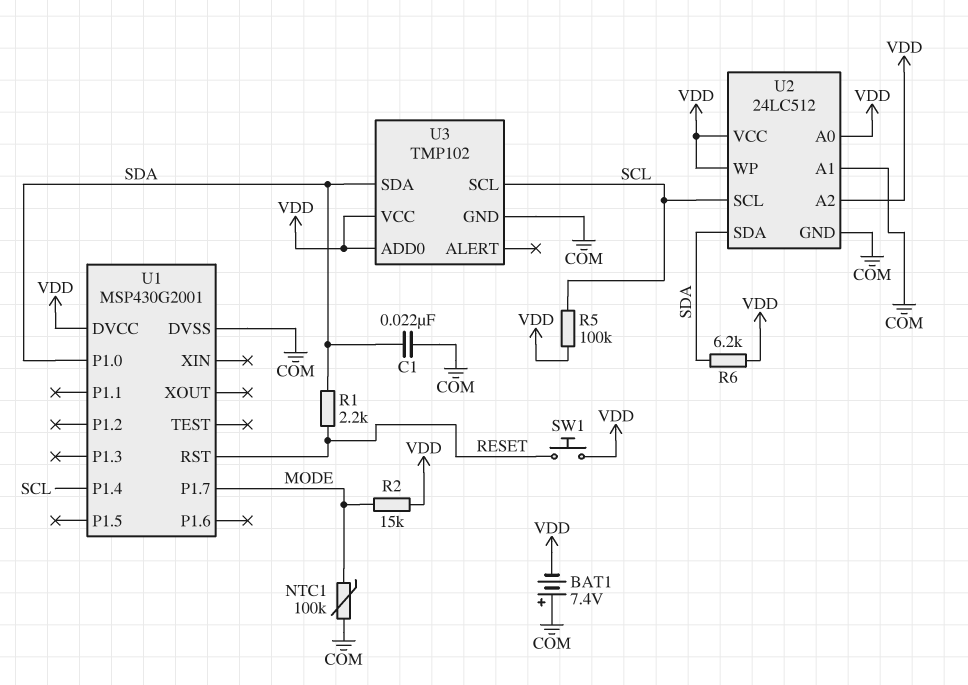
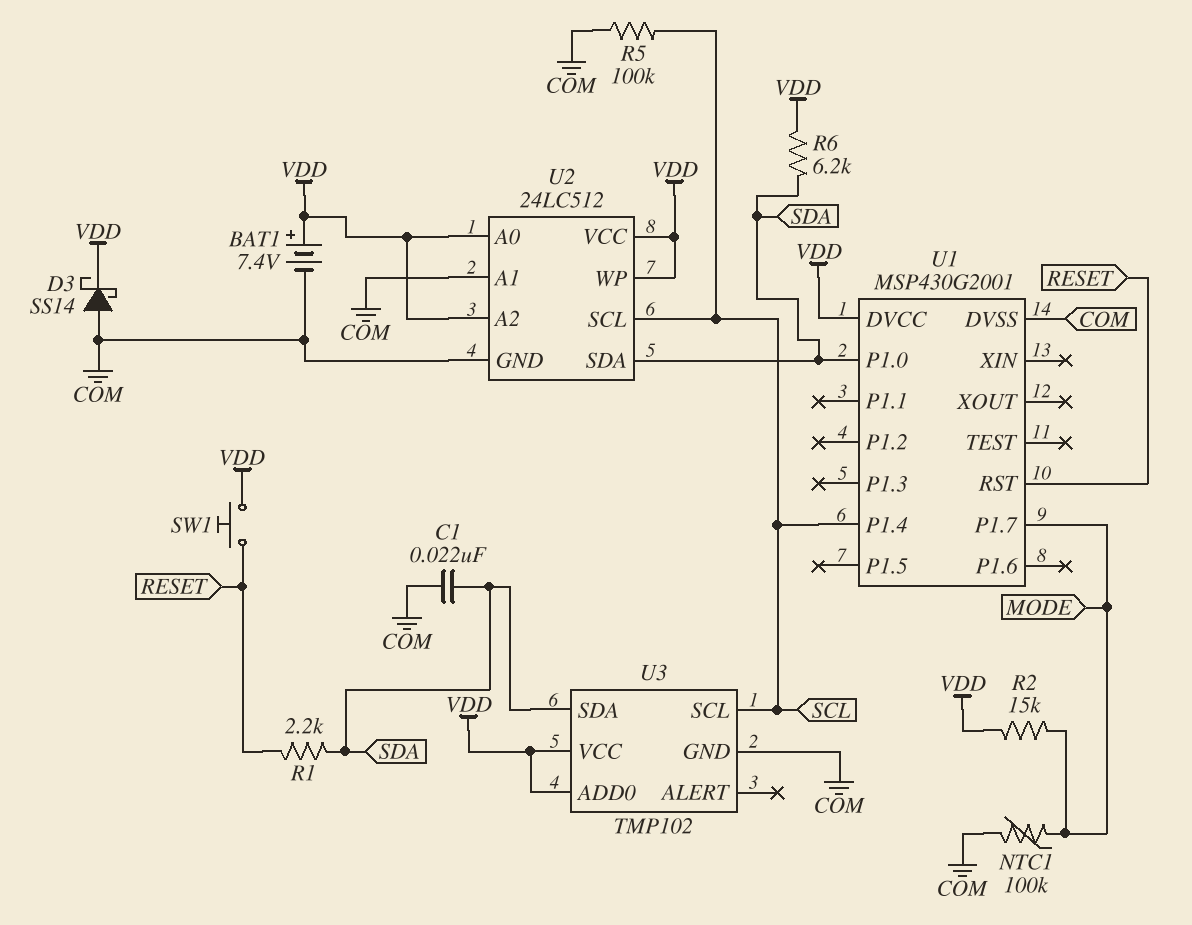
BAT1: 7.4V (plus COM, minus VDD) -> 7.4V (plus VDD, minus COM)
D3: none -> schottky SS14 (A COM, K VDD)
R5: 100k (SCL, VDD) -> 100k (COM, SCL)

